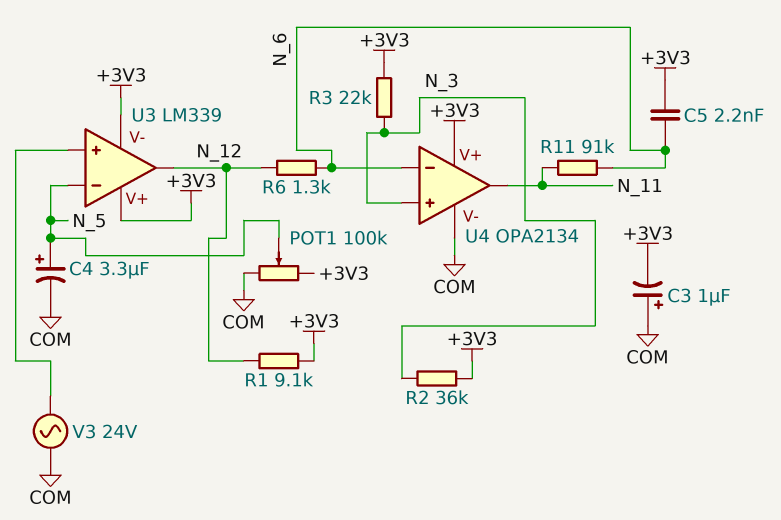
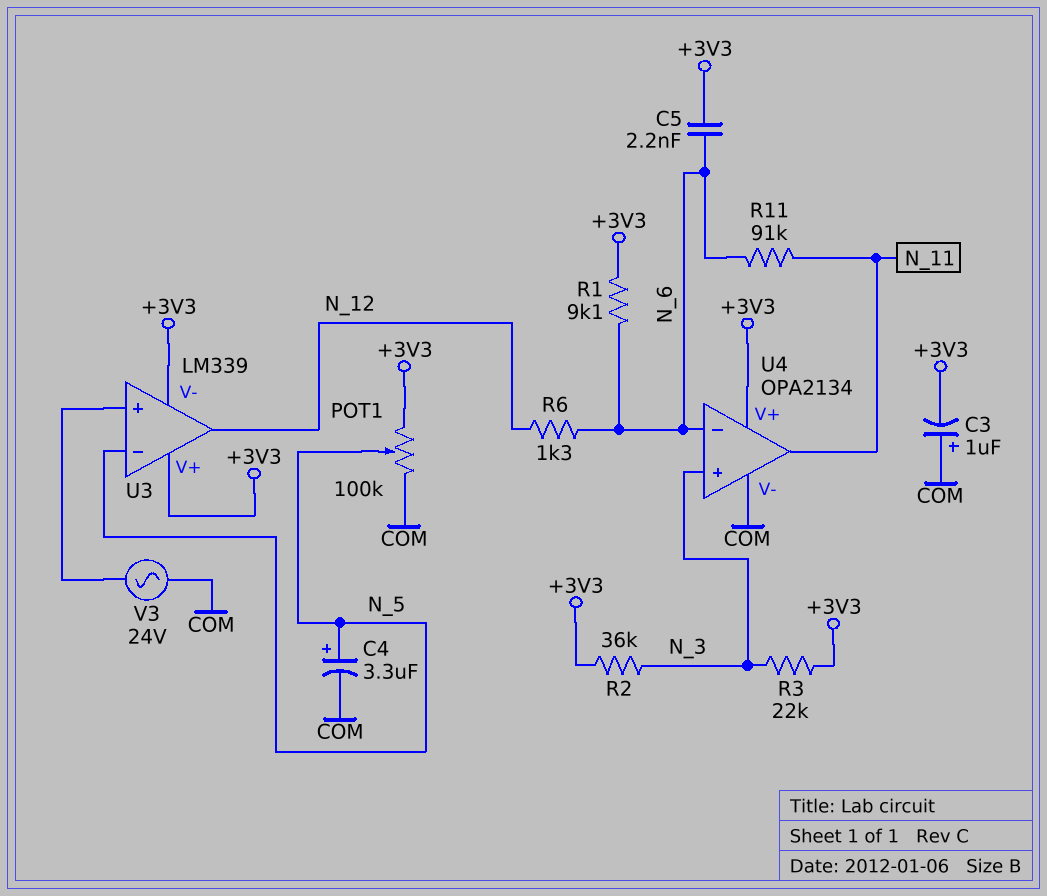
R1: 9.1k (+3V3, N_12) -> 9.1k (+3V3, N_6)

